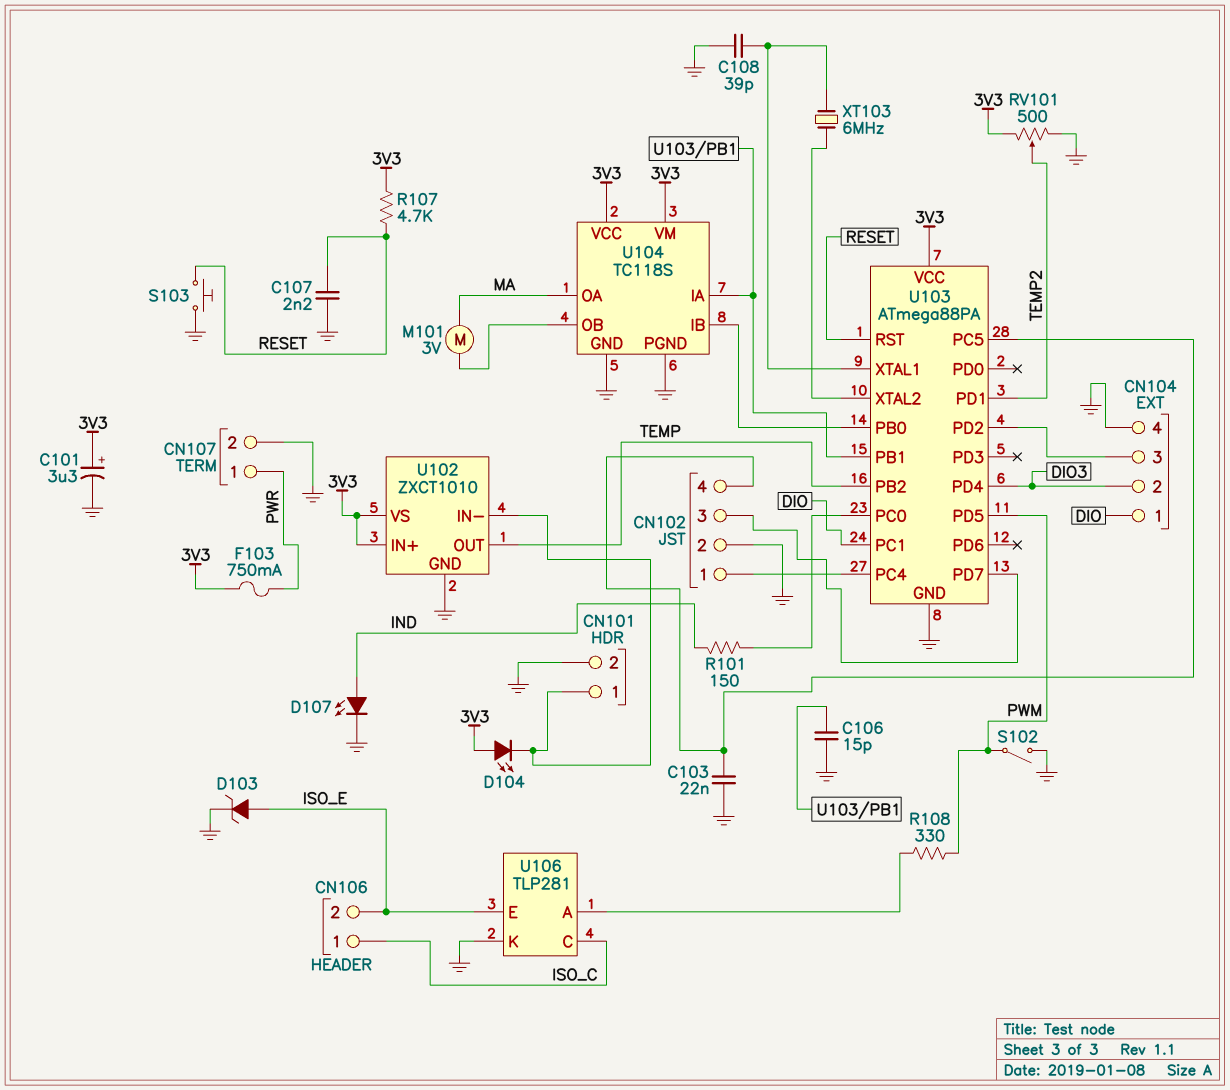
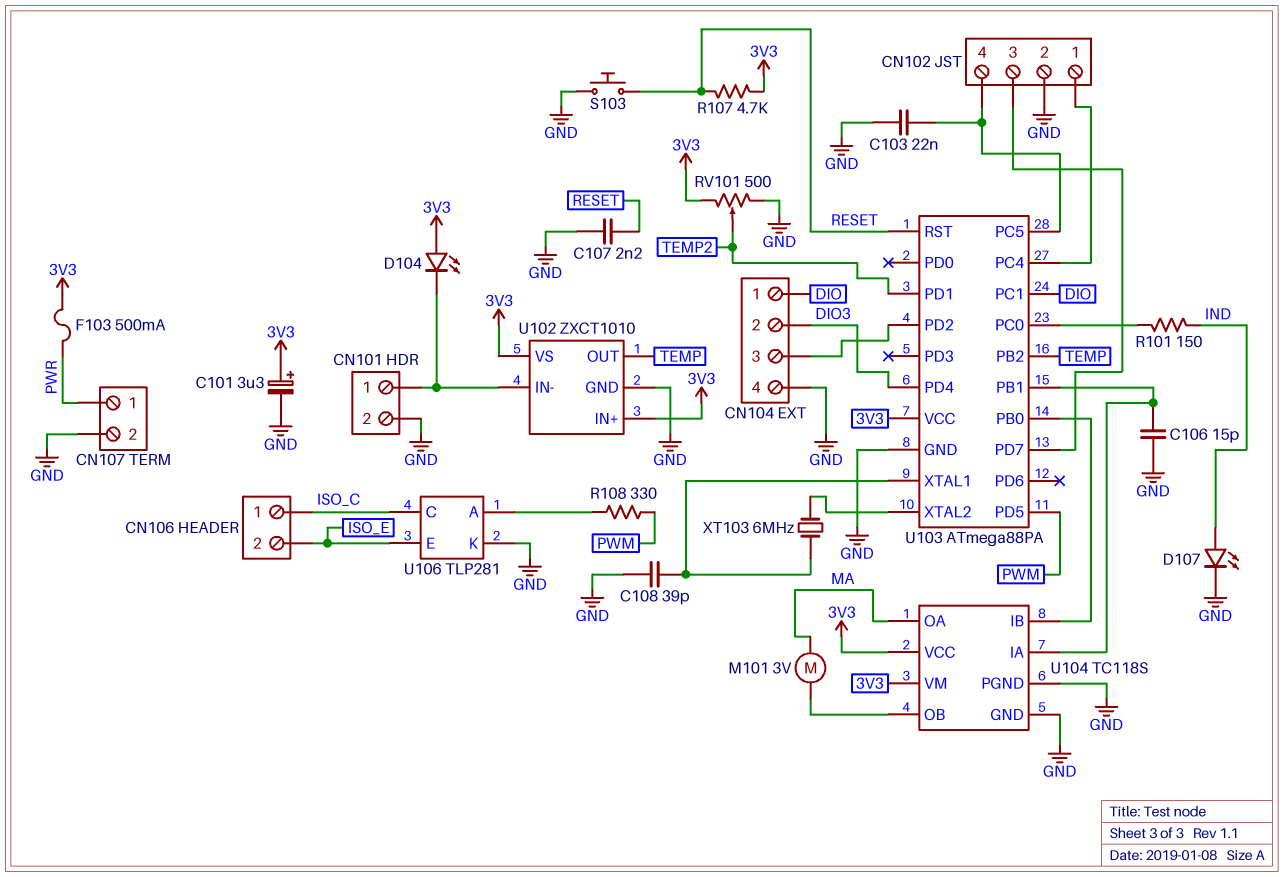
D103: zener (A ISO_E, K GND) -> none
F103: 750mA (3V3, PWR) -> 500mA (3V3, PWR)
S102: switch (GND, PWM) -> none

